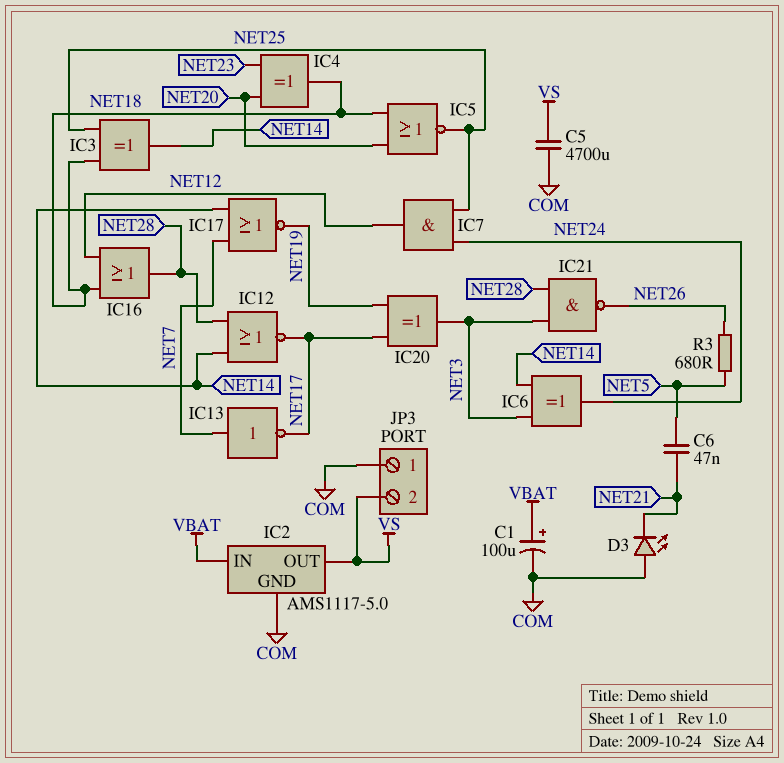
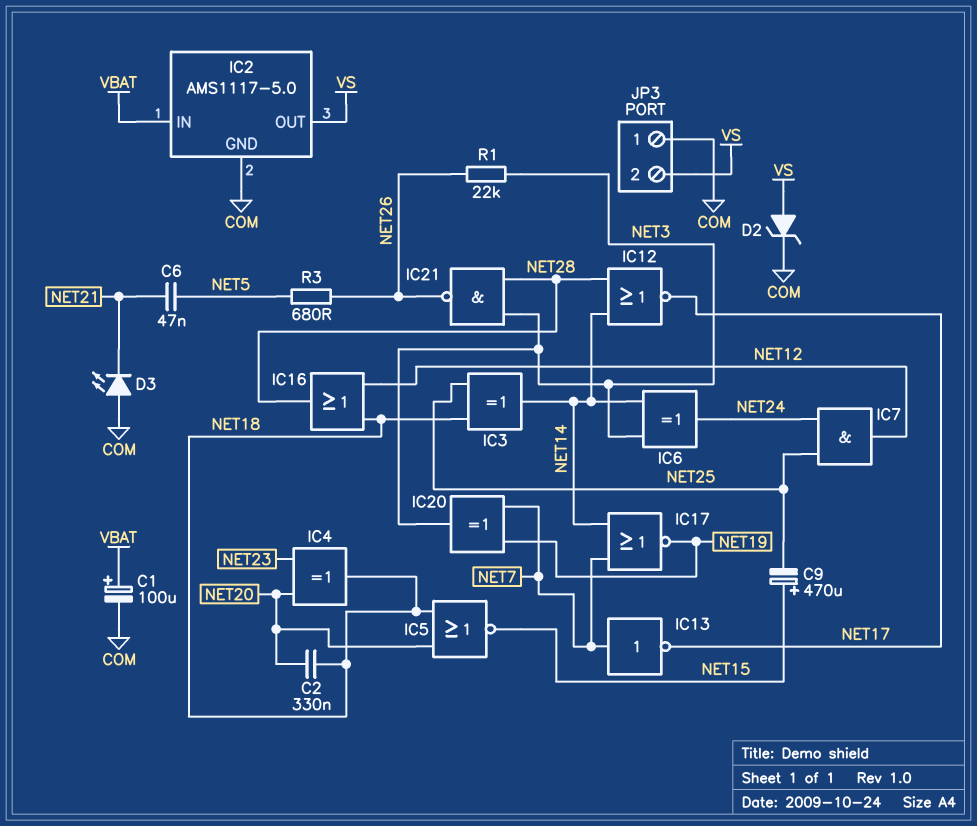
C2: none -> 330nF (NET18, NET20)
C5: 4700uF (COM, VS) -> none
C9: none -> 470uF (plus NET15, minus NET25)
D2: none -> zener (A VS, K COM)
IC5: NOR (in NET18, in NET20, out NET25) -> NOR (in NET18, in NET20, out NET15)
IC20: XOR (in NET17, in NET19, out NET3) -> XOR (in NET7, in NET19, out NET3)
R1: none -> 22k (NET3, NET26)

